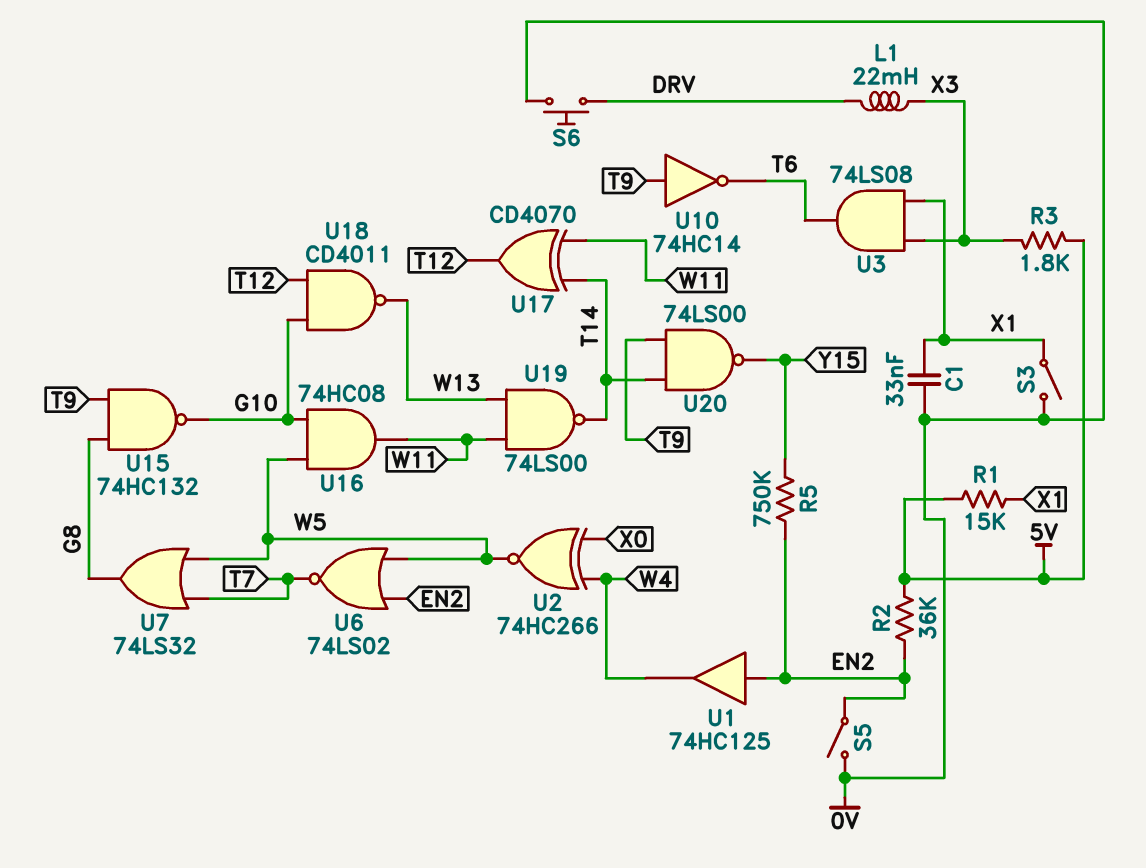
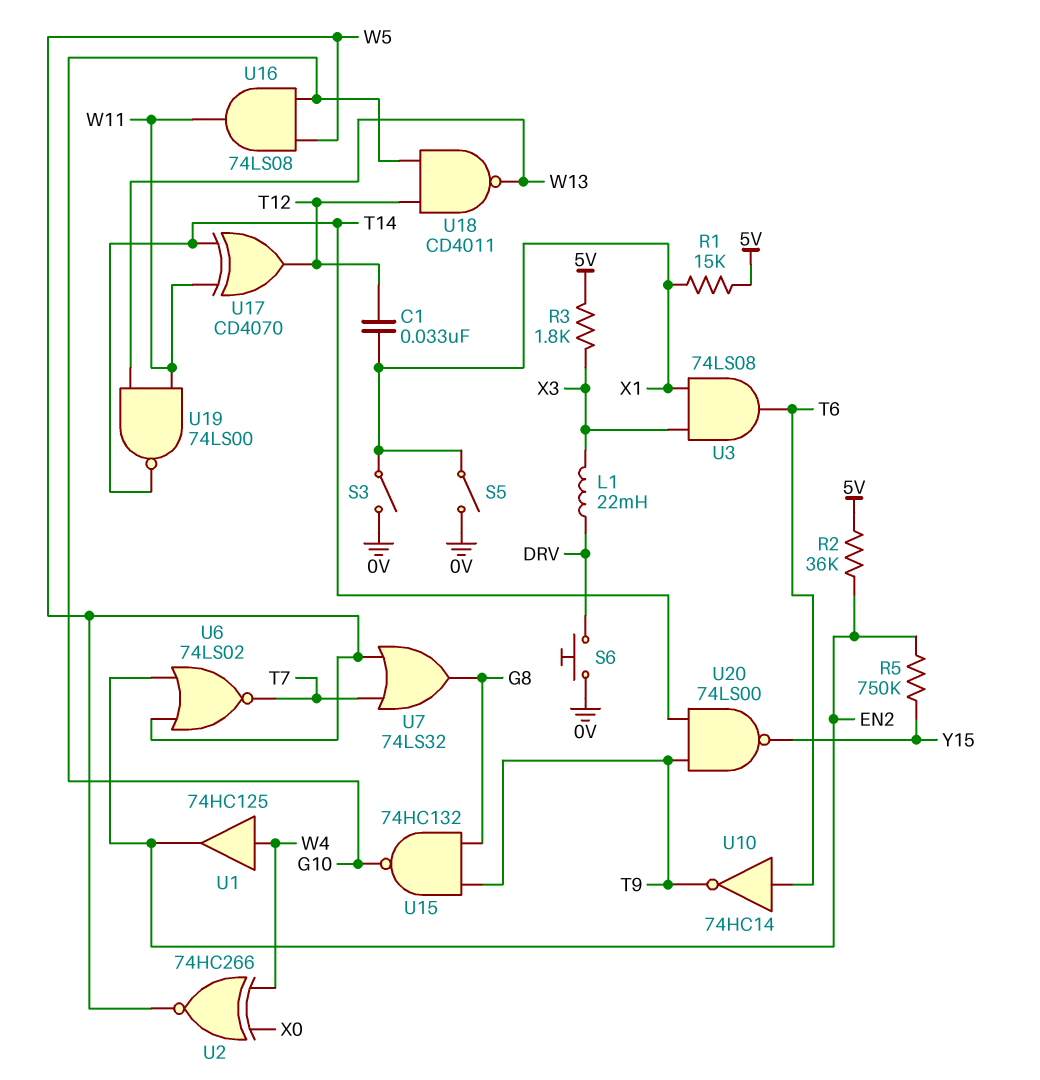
C1: 33nF (0V, X1) -> 33nF (T12, X1)
S5: switch (0V, EN2) -> switch (0V, X1)
U1: buffer 74HC125 (in EN2, out W4) -> buffer 74HC125 (in W4, out EN2)
U10: NOT 74HC14 (in T9, out T6) -> NOT 74HC14 (in T6, out T9)
U16: AND 74HC08 (in G10, in W5, out W11) -> AND 74LS08 (in G10, in W5, out W11)

